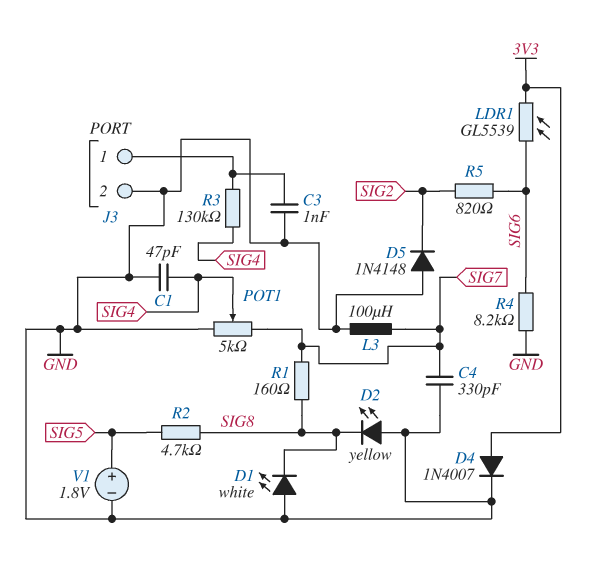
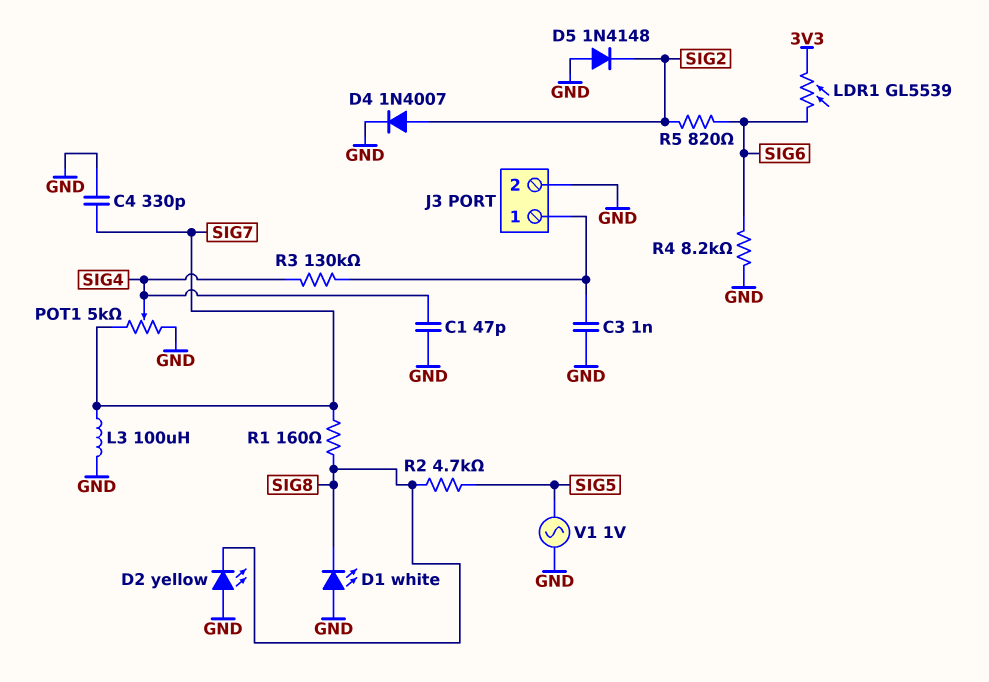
D4: diode 1N4007 (A 3V3, K GND) -> diode 1N4007 (A SIG2, K GND)
V1: 1.8V (plus SIG5, minus GND) -> AC 1V (GND, SIG5)

